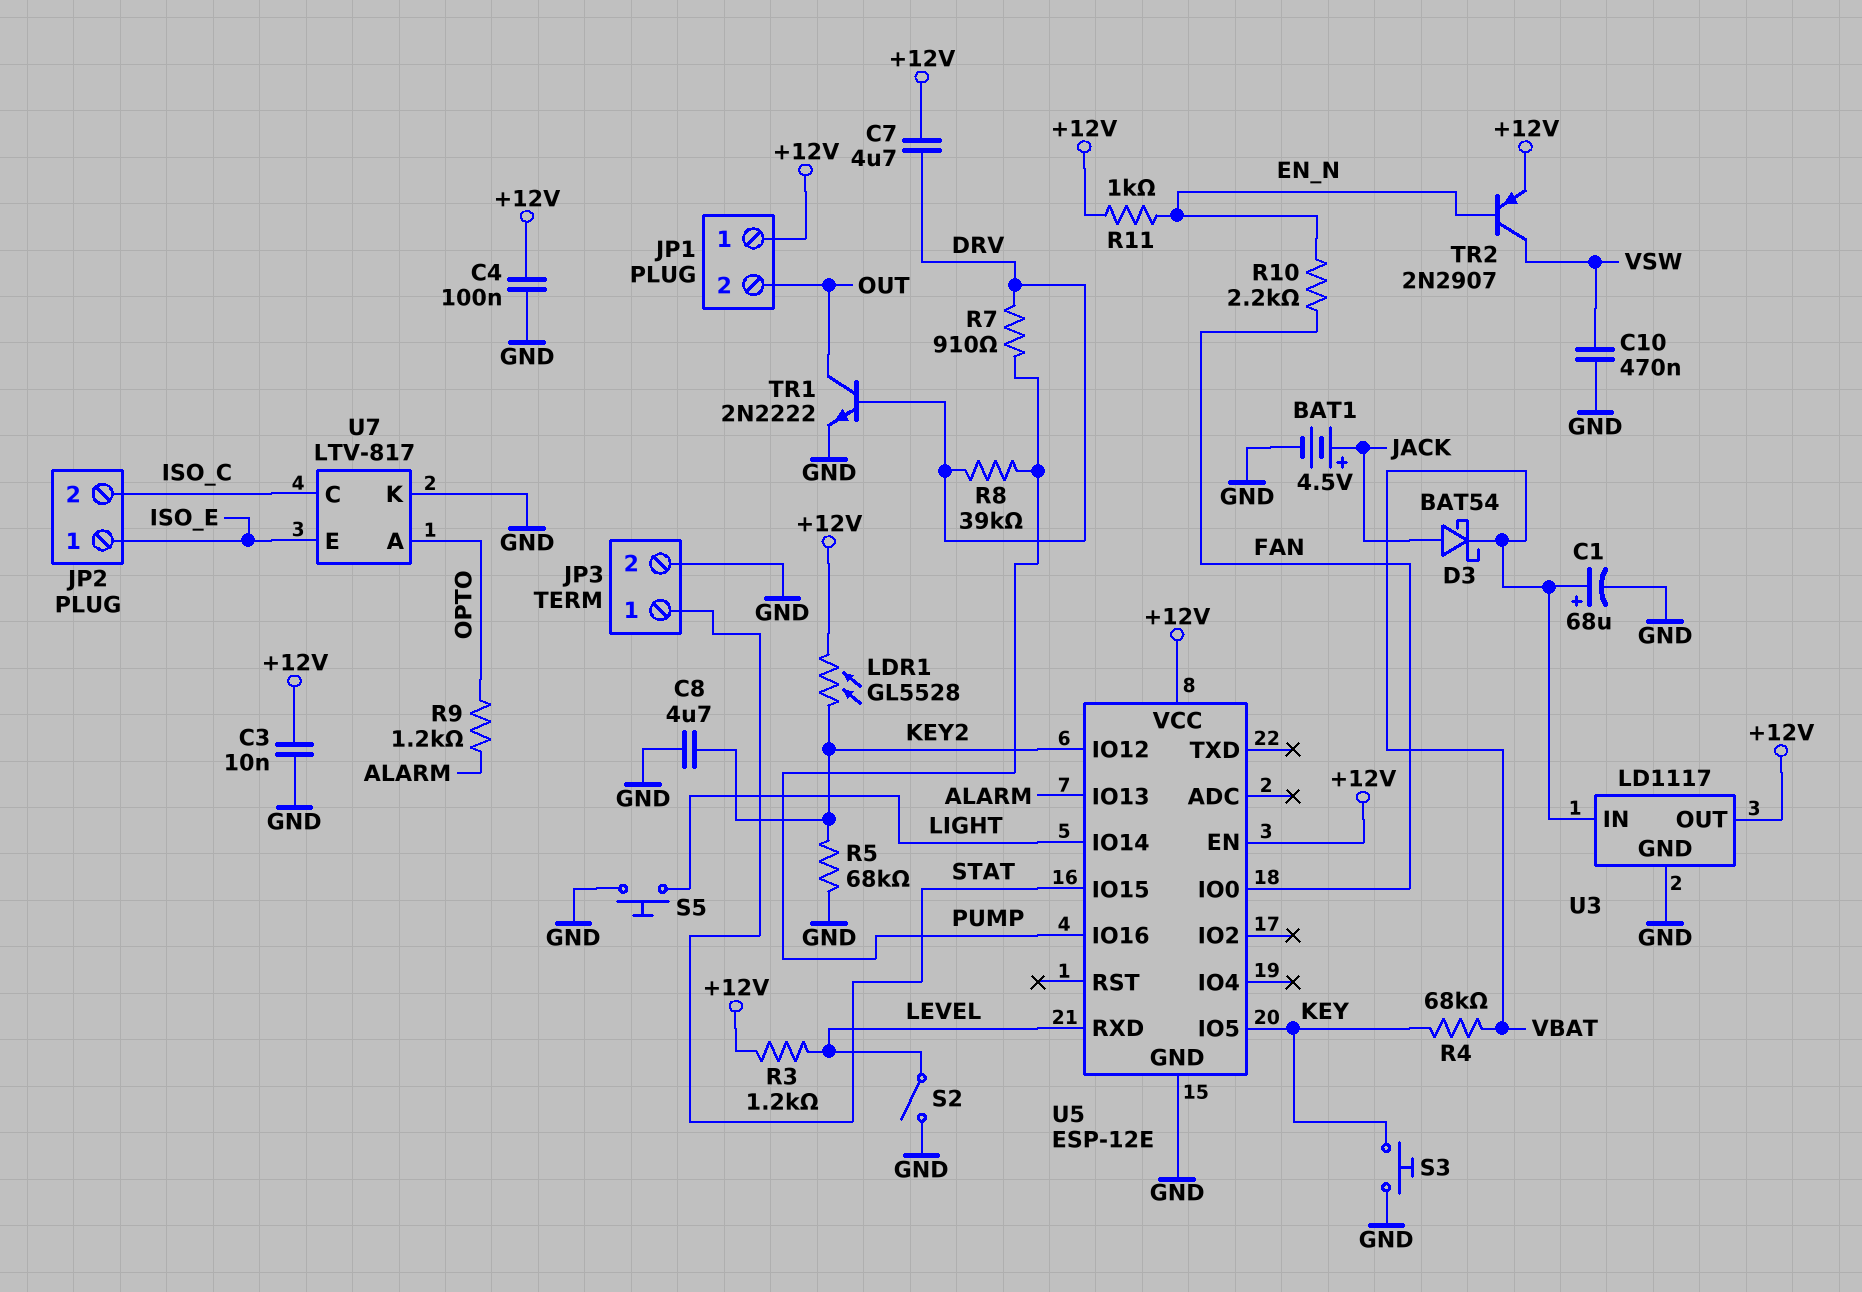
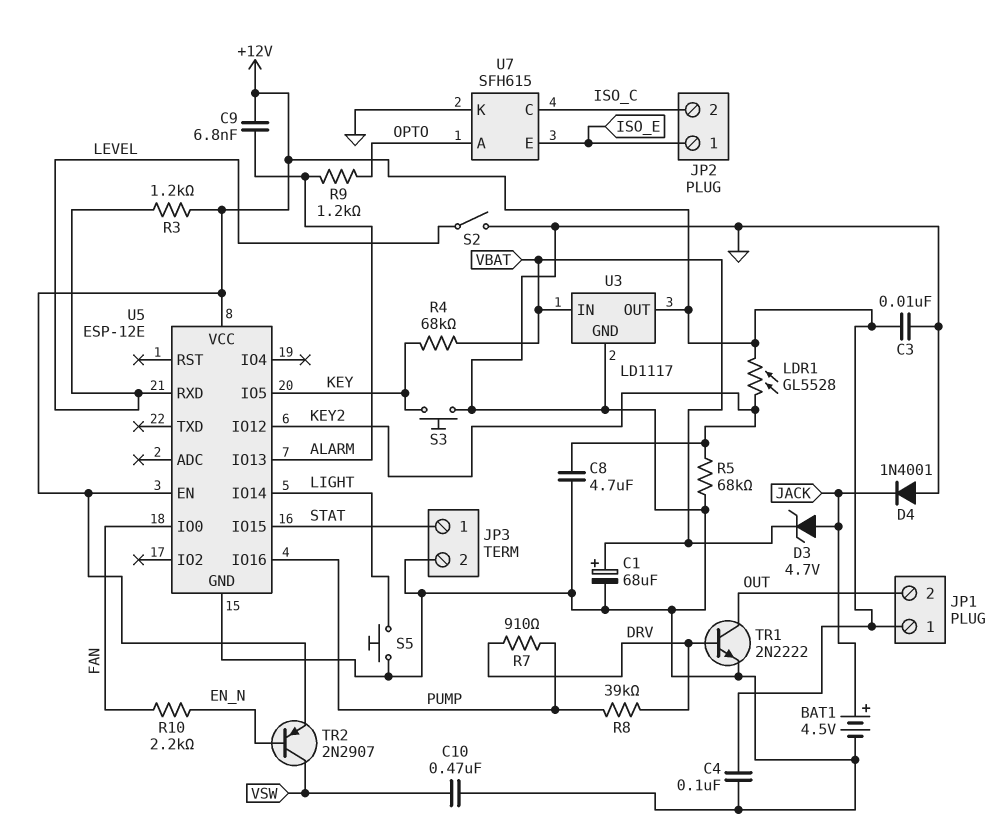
C7: 4.7uF (+12V, DRV) -> none
C9: none -> 6.8nF (+12V, ALARM)
D3: schottky BAT54 (A JACK, K VBAT) -> zener 4.7V (A JACK, K VBAT)
D4: none -> diode 1N4001 (A GND, K JACK)
R11: 1k (+12V, EN_N) -> none
U7: LTV-817 -> SFH615

